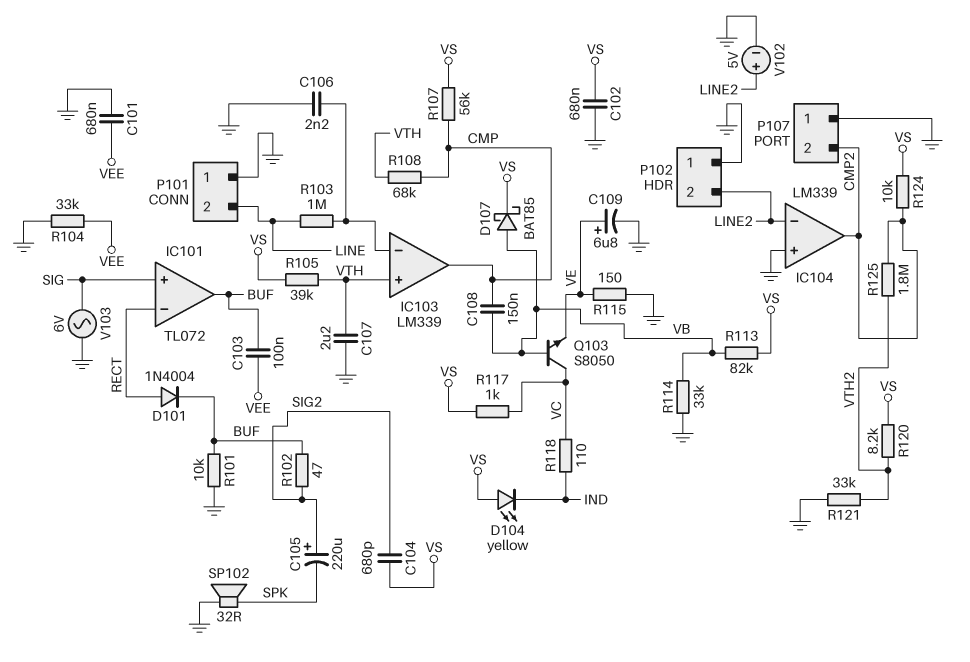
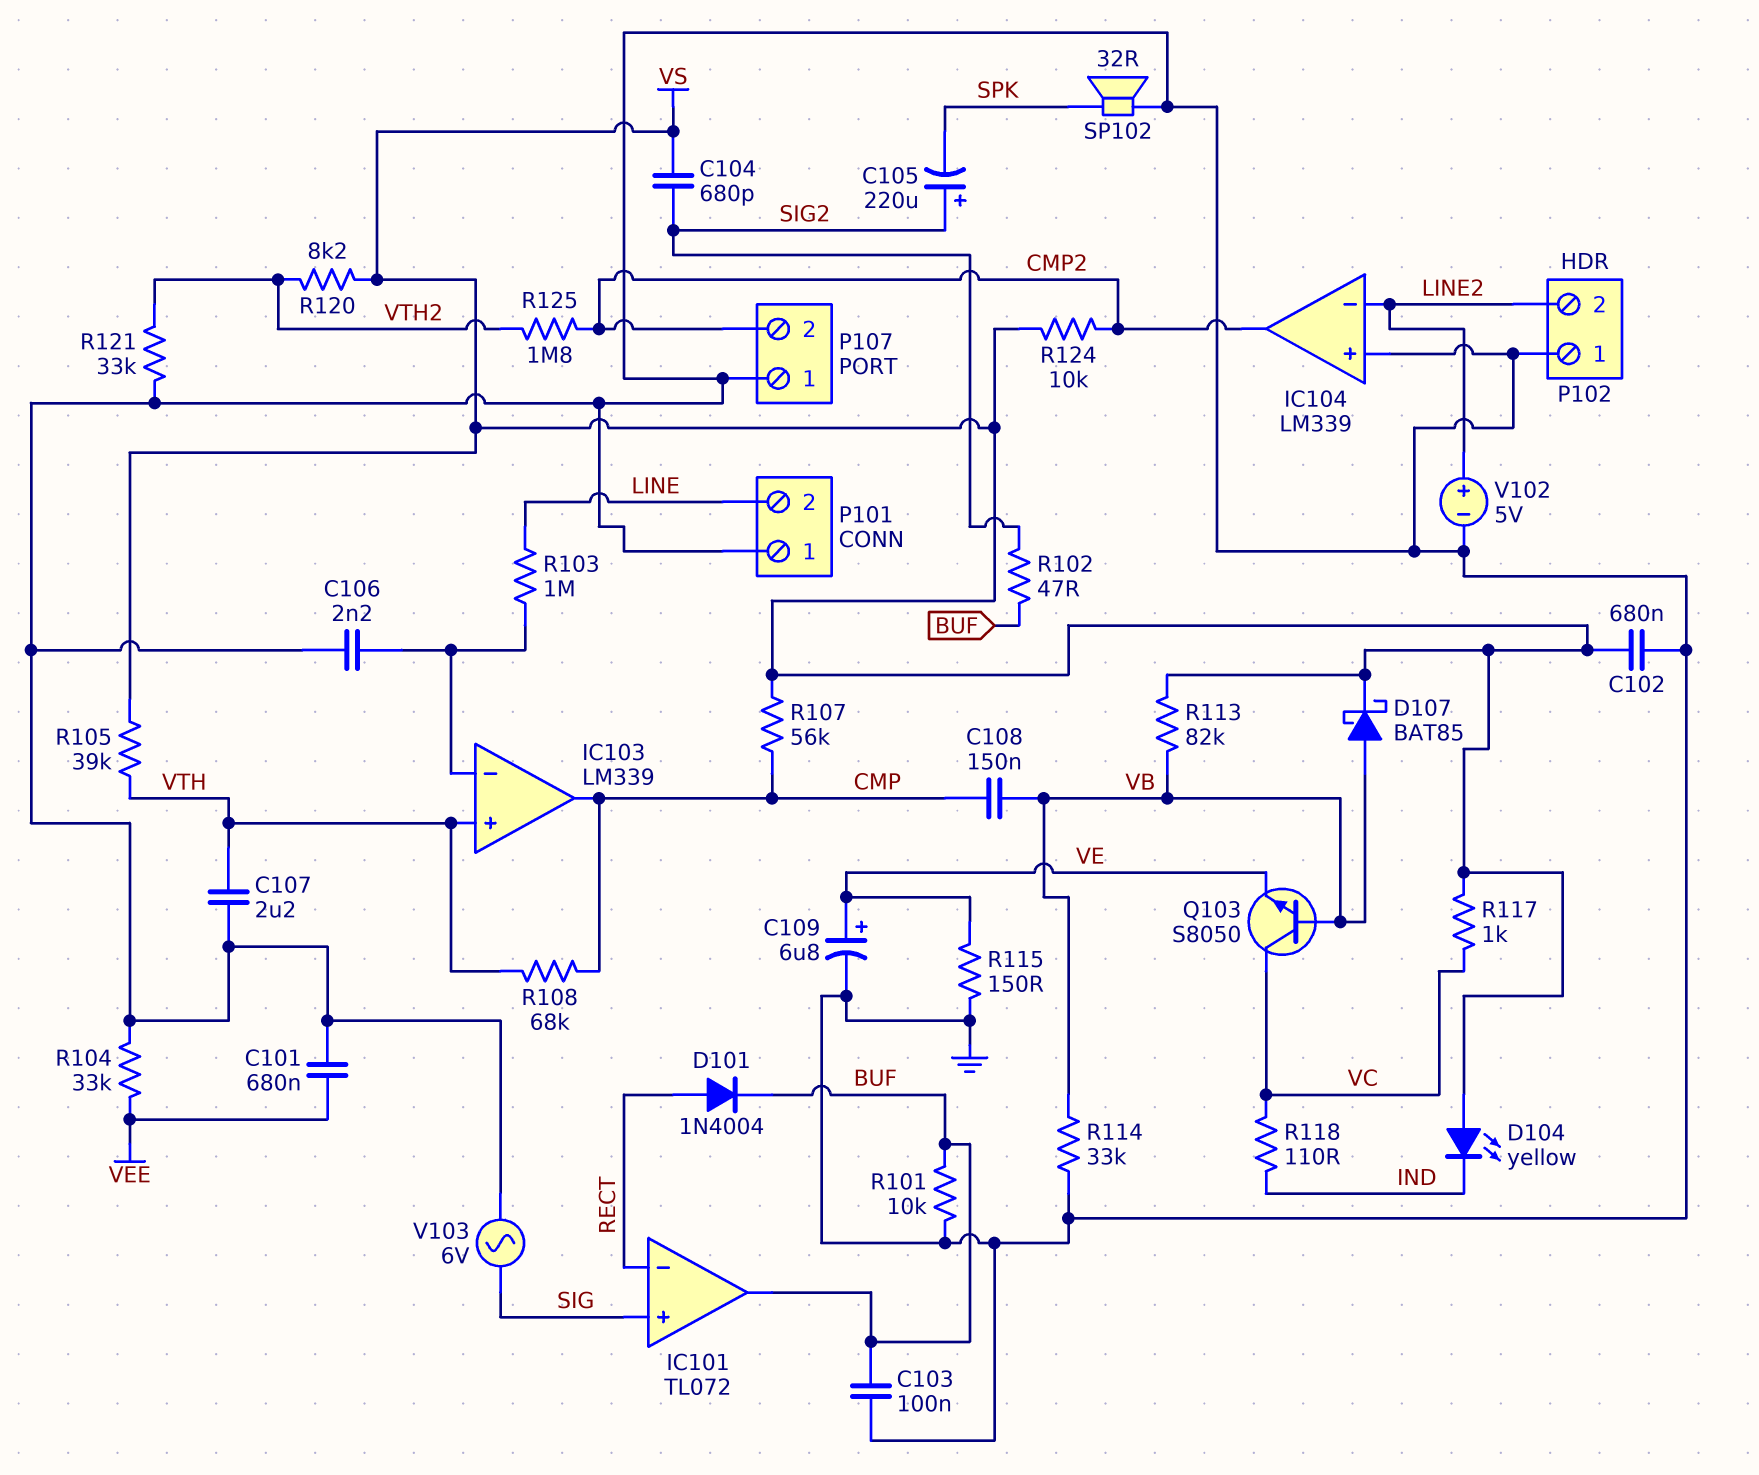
C103: 100nF (BUF, VEE) -> 100nF (BUF, GND)

